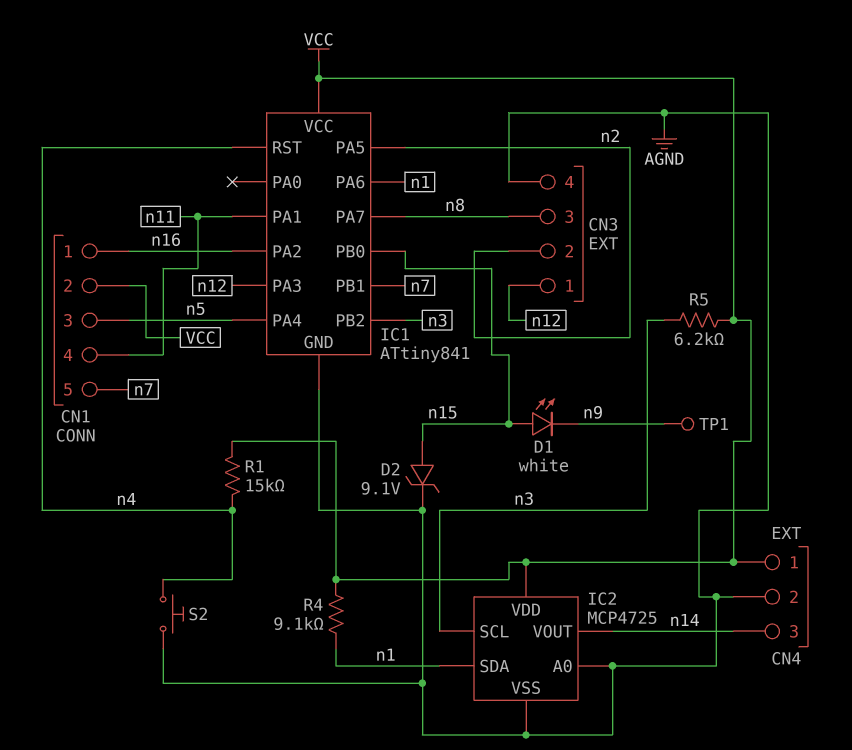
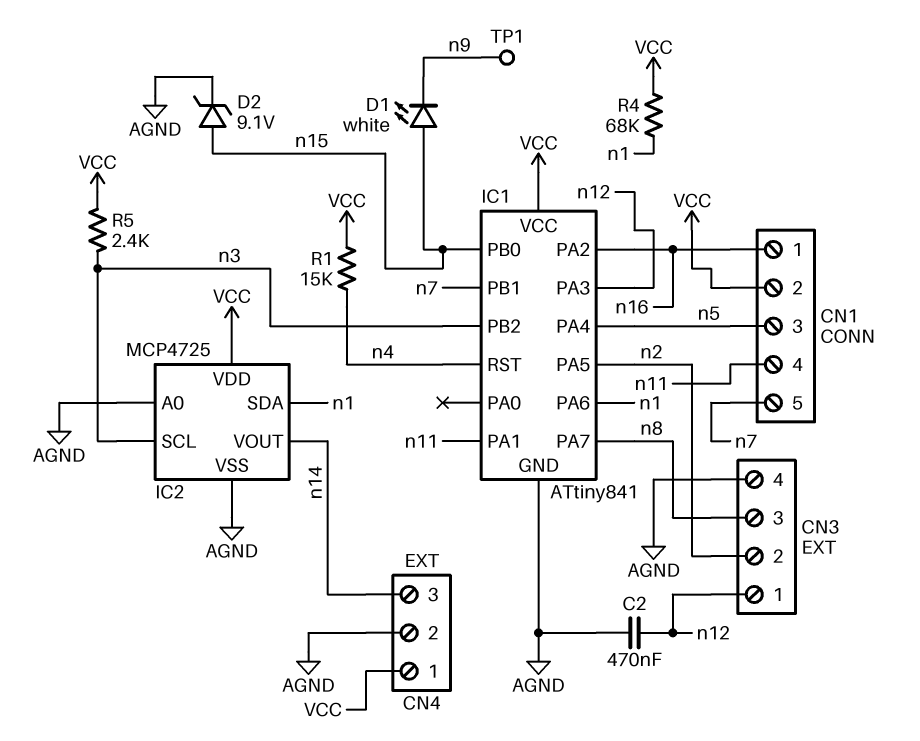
C2: none -> 470nF (AGND, n12)
R4: 9.1k (VCC, n1) -> 68k (VCC, n1)
R5: 6.2k (VCC, n3) -> 2.4k (VCC, n3)
S2: button (AGND, n4) -> none

